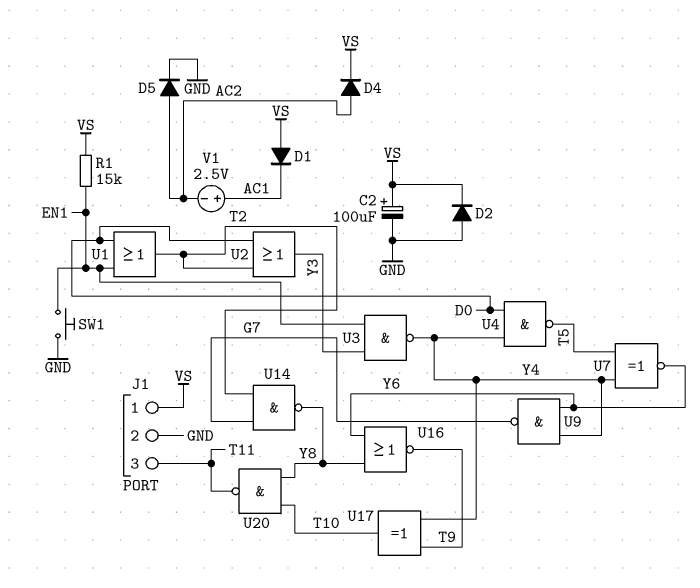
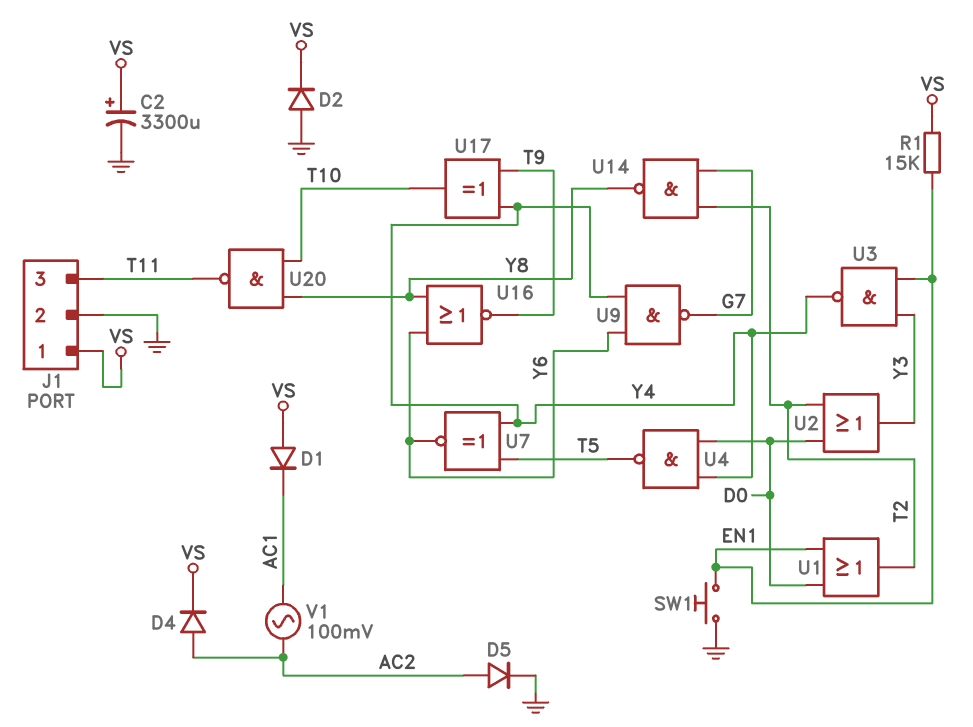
C2: 100uF (plus VS, minus GND) -> 3300uF (plus VS, minus GND)
V1: 2.5V (plus AC1, minus AC2) -> AC 100mV (AC1, AC2)

